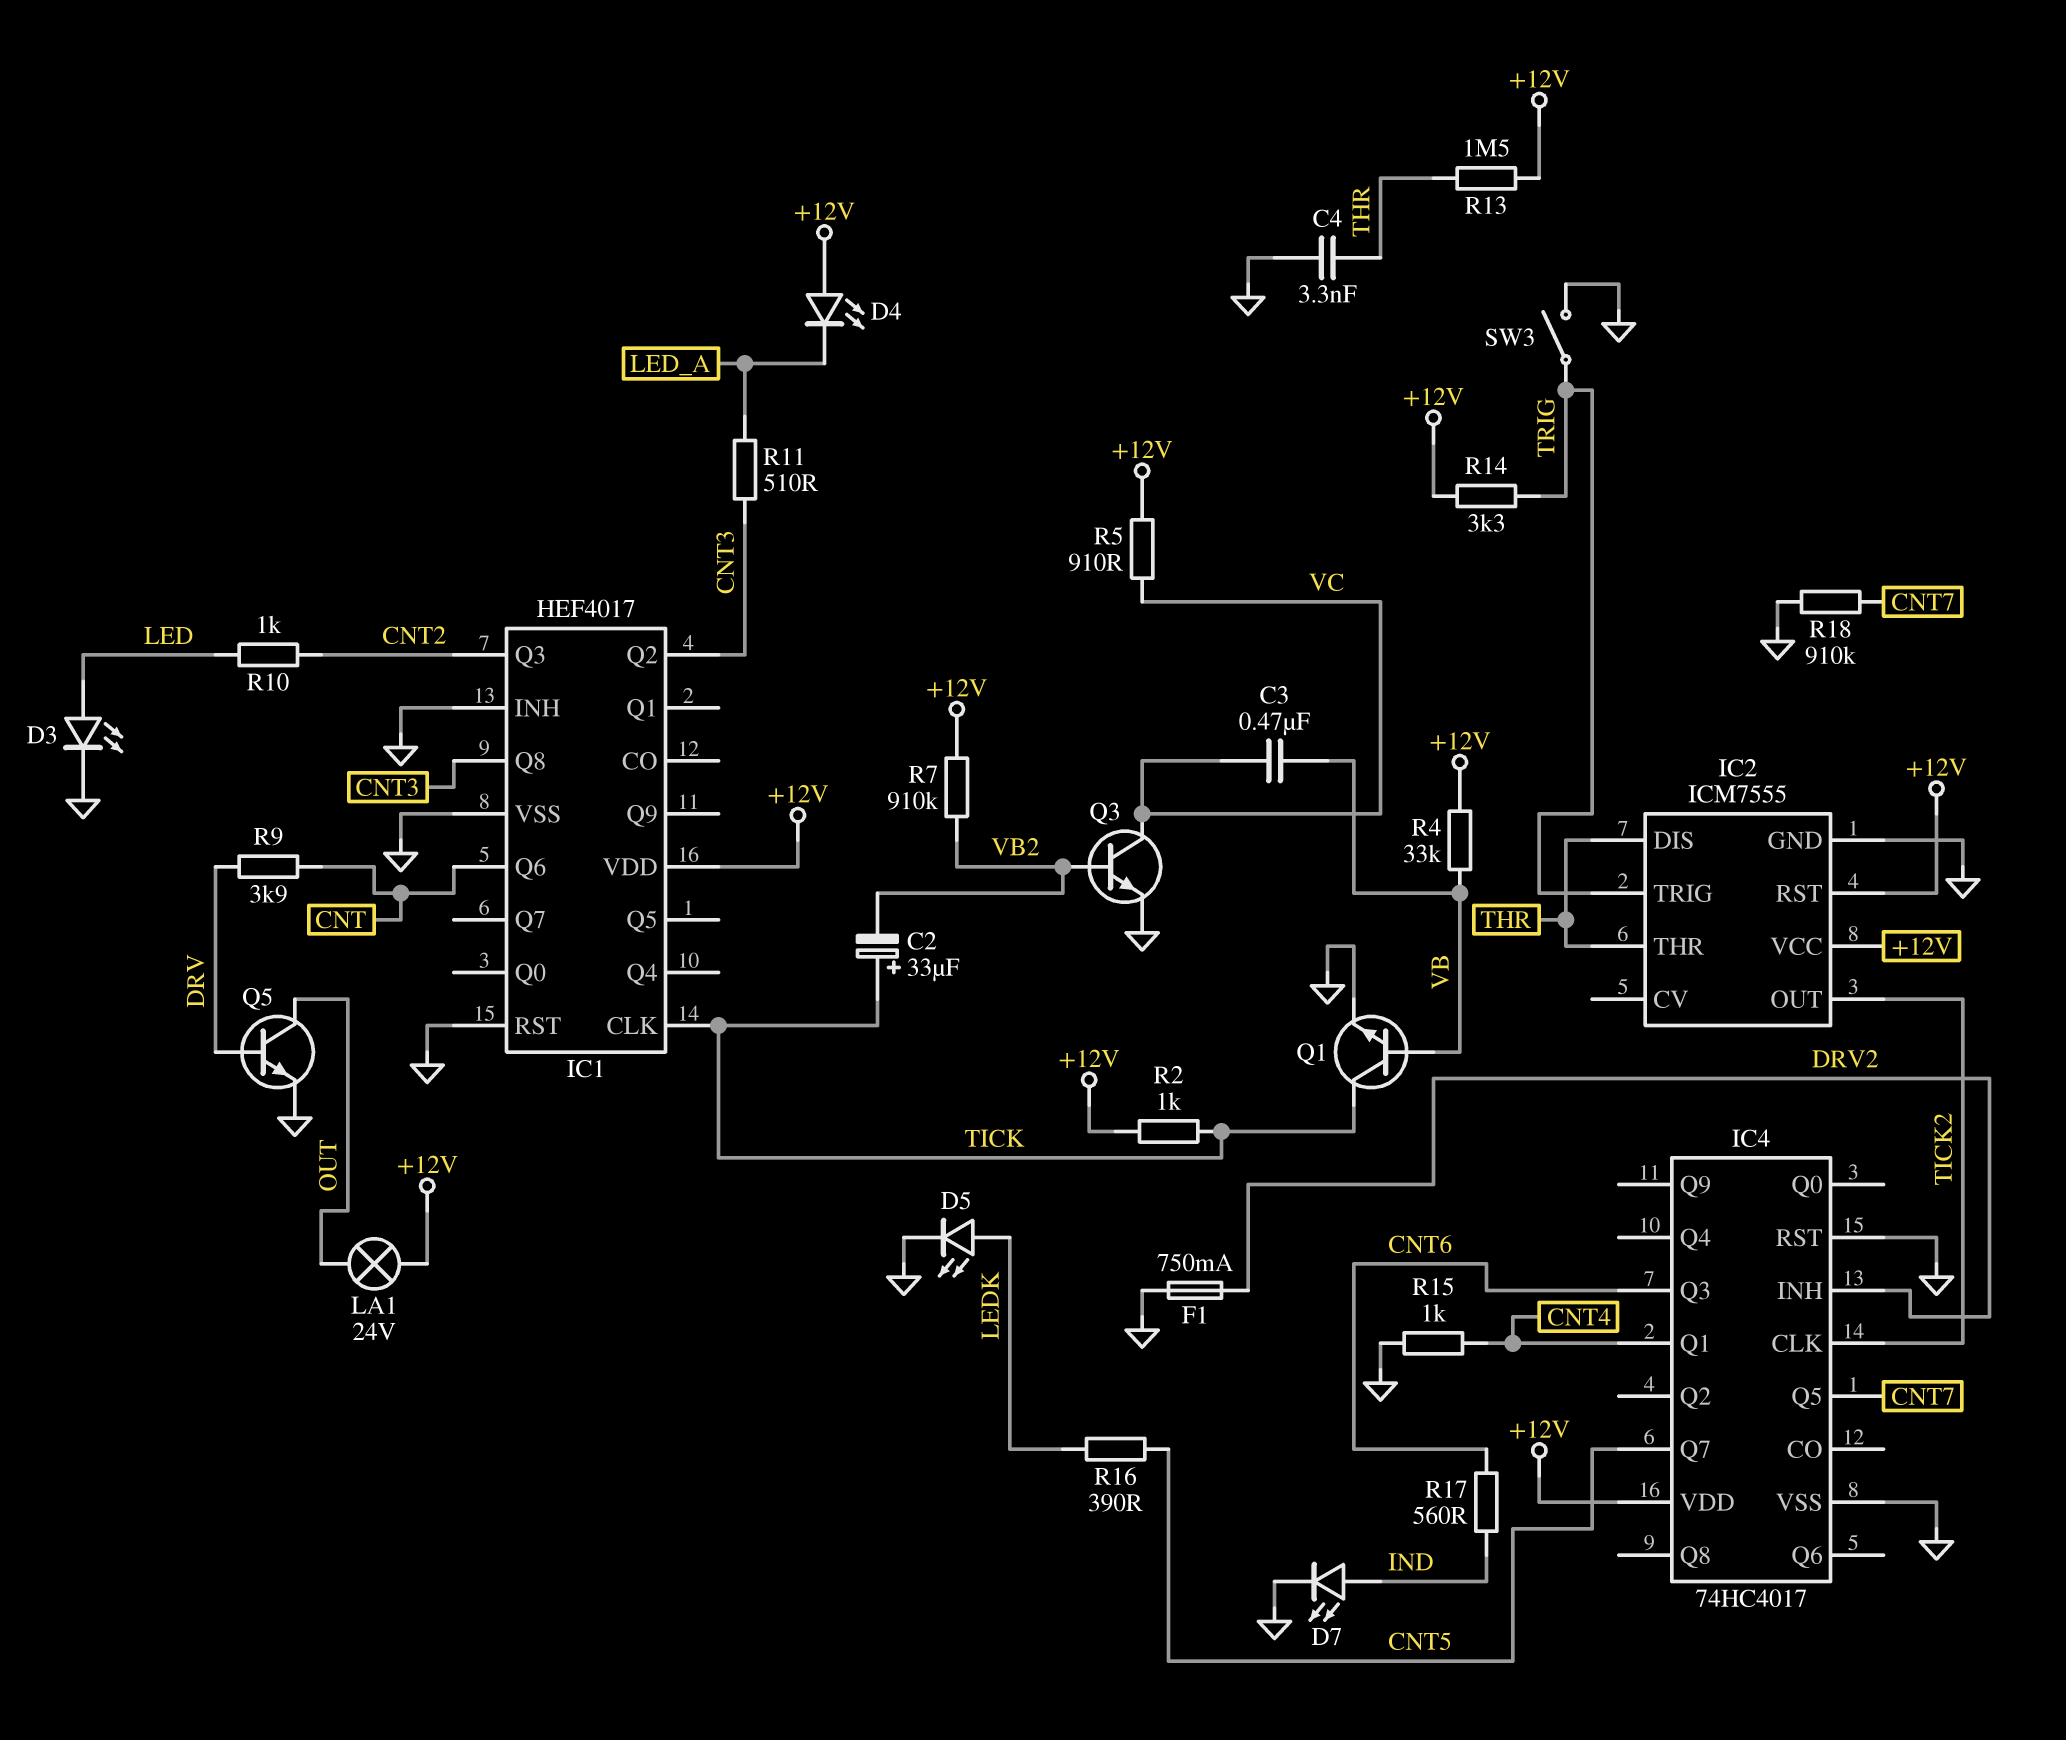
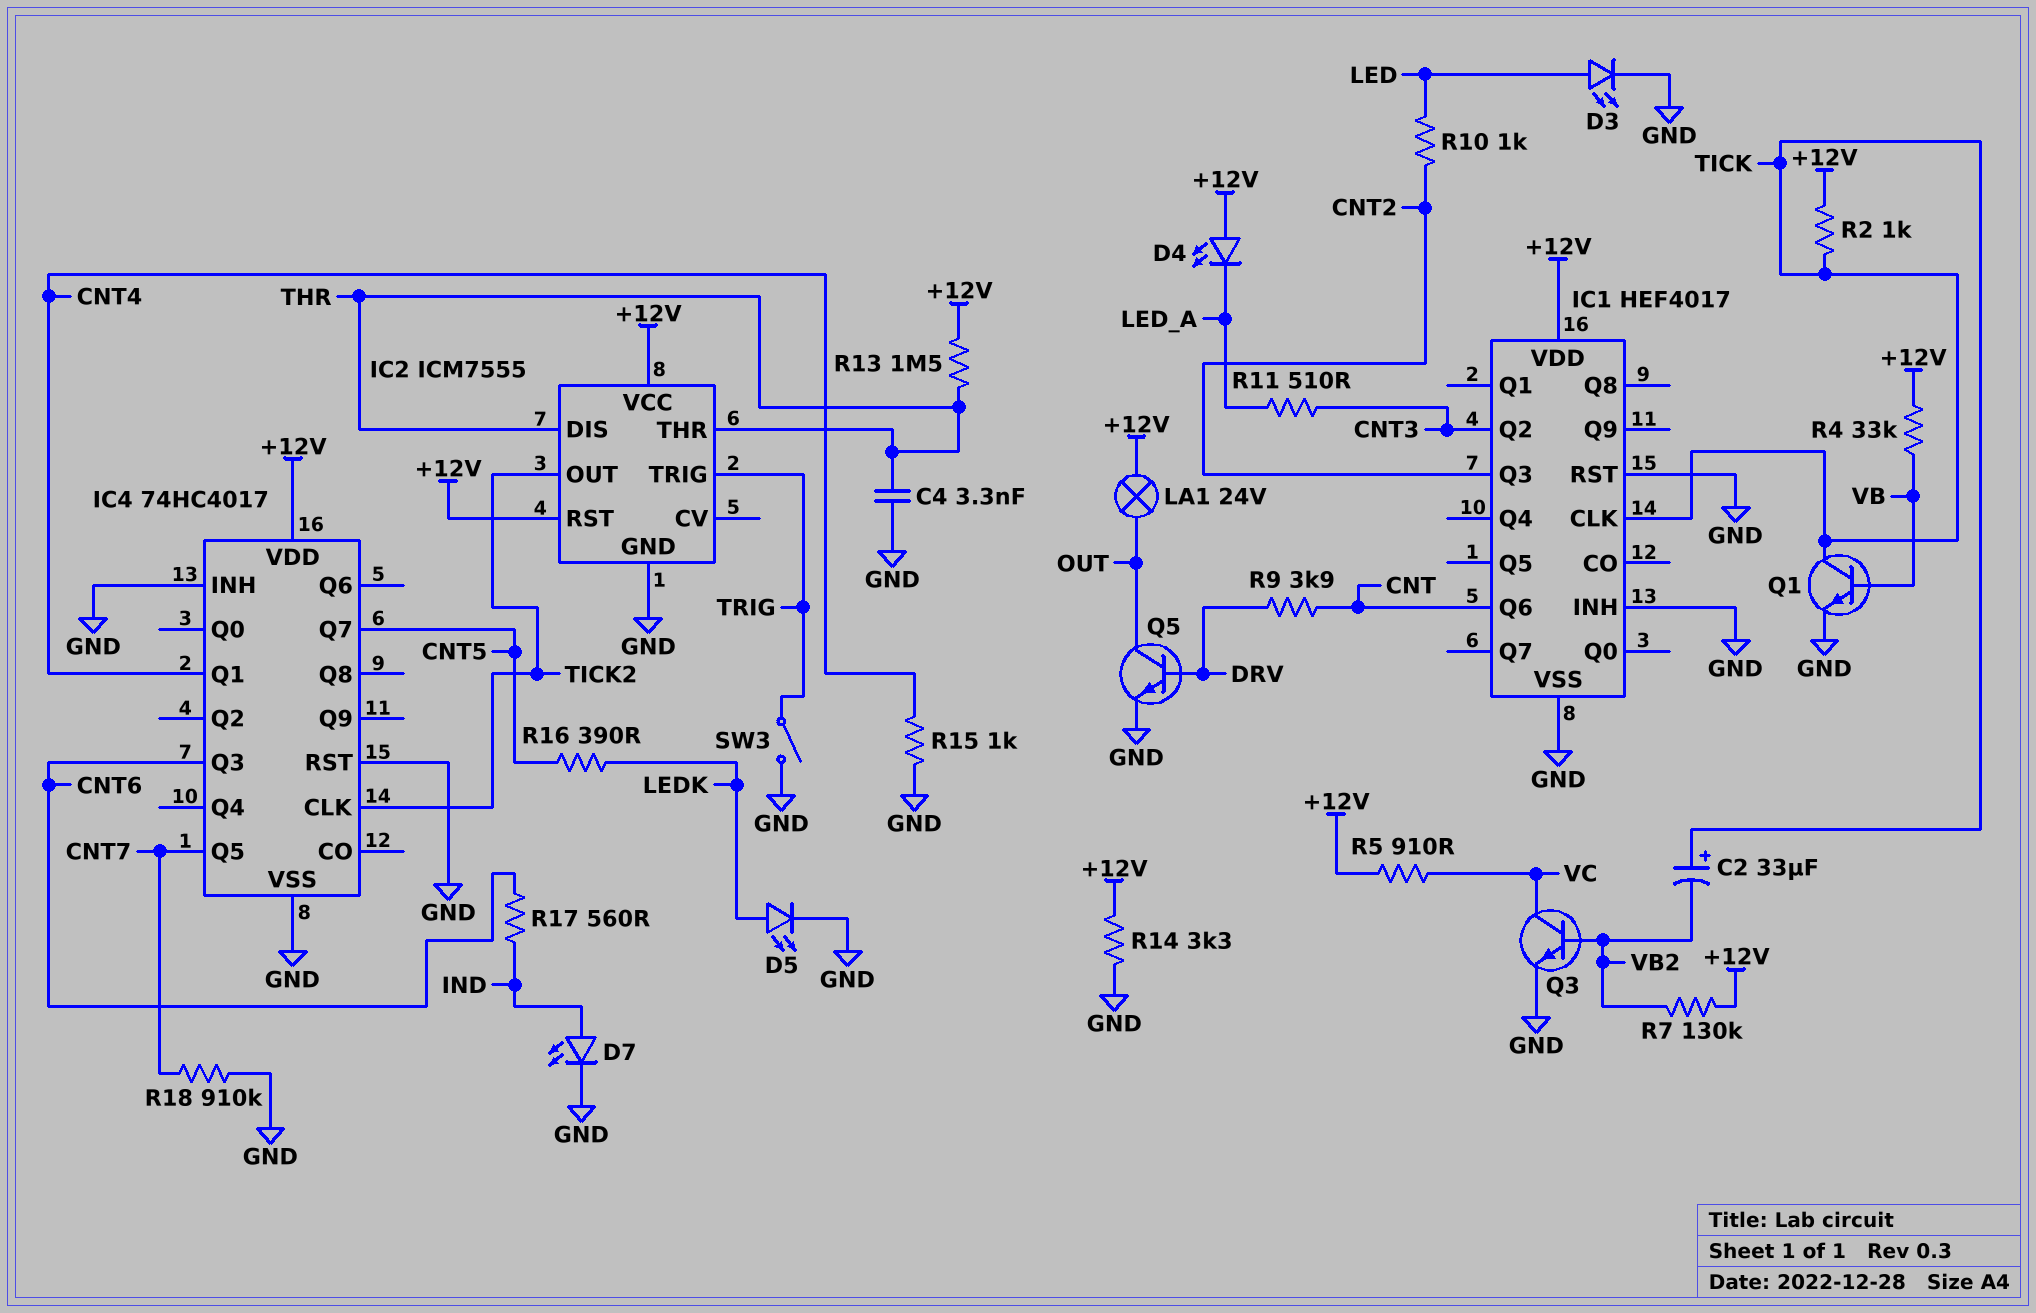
C3: 470nF (VB, VC) -> none
F1: 750mA (DRV2, GND) -> none
IC1 pin Q8: CNT3 -> none
IC4 pin INH: DRV2 -> GND
R7: 910k (+12V, VB2) -> 130k (+12V, VB2)
R14: 3.3k (+12V, TRIG) -> 3.3k (+12V, GND)

